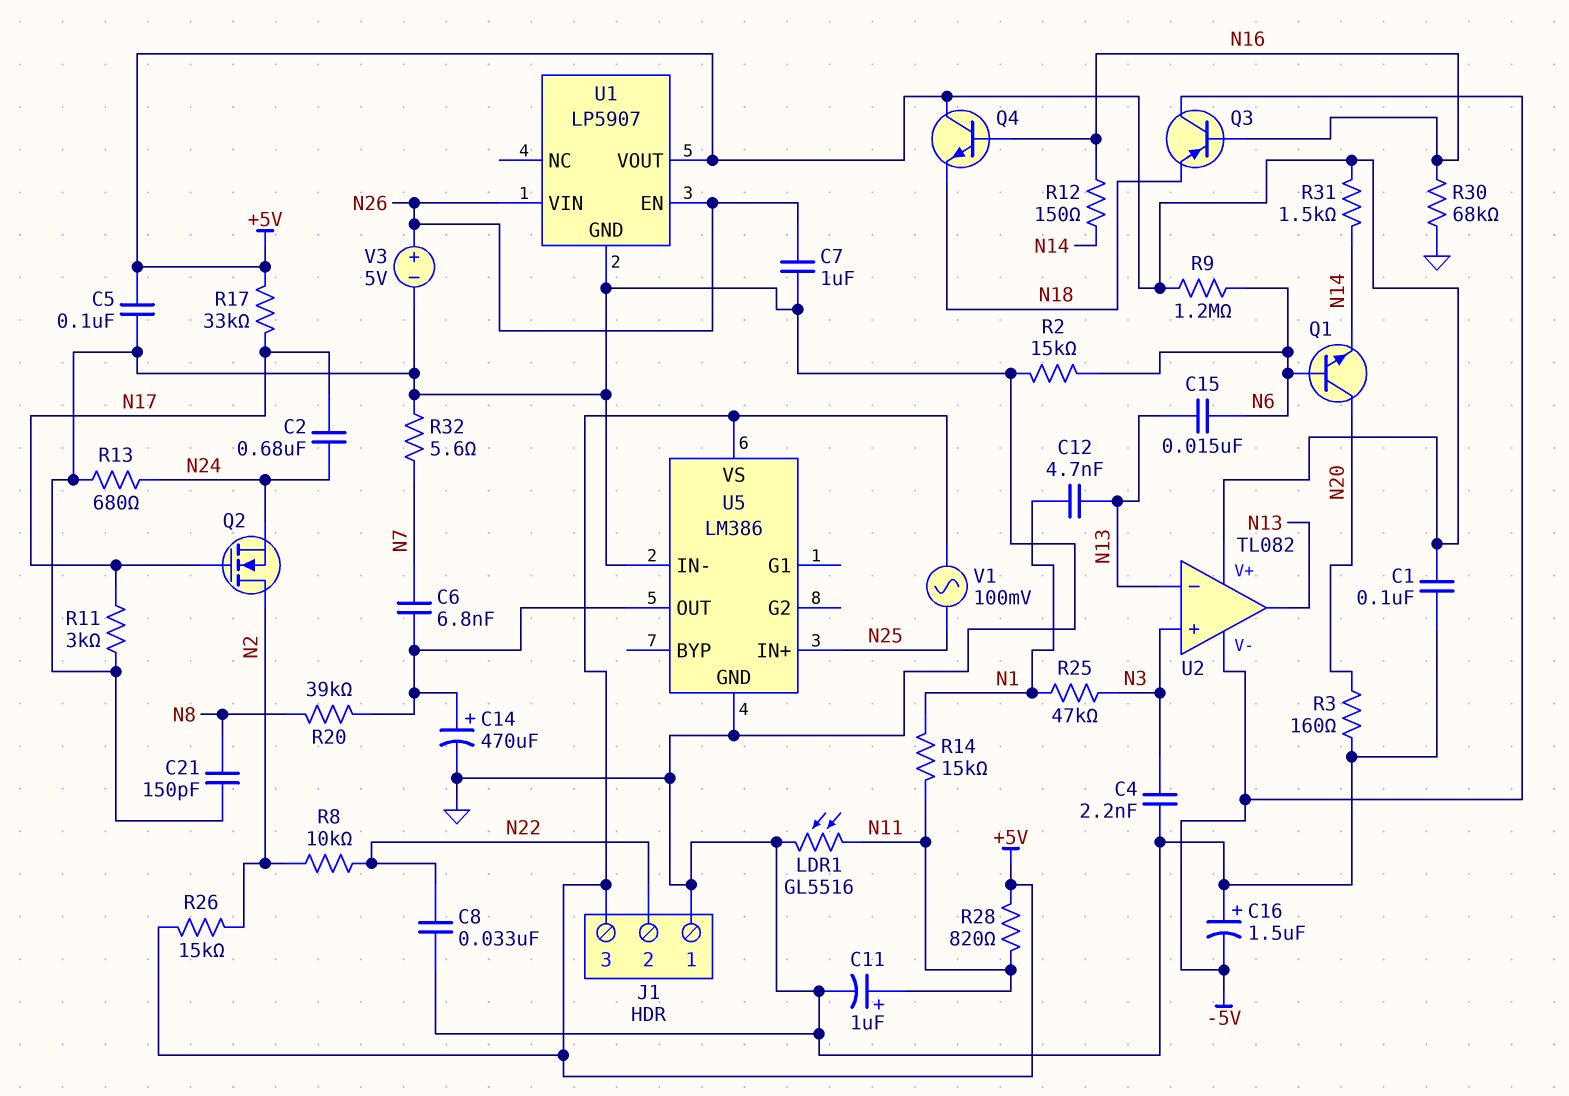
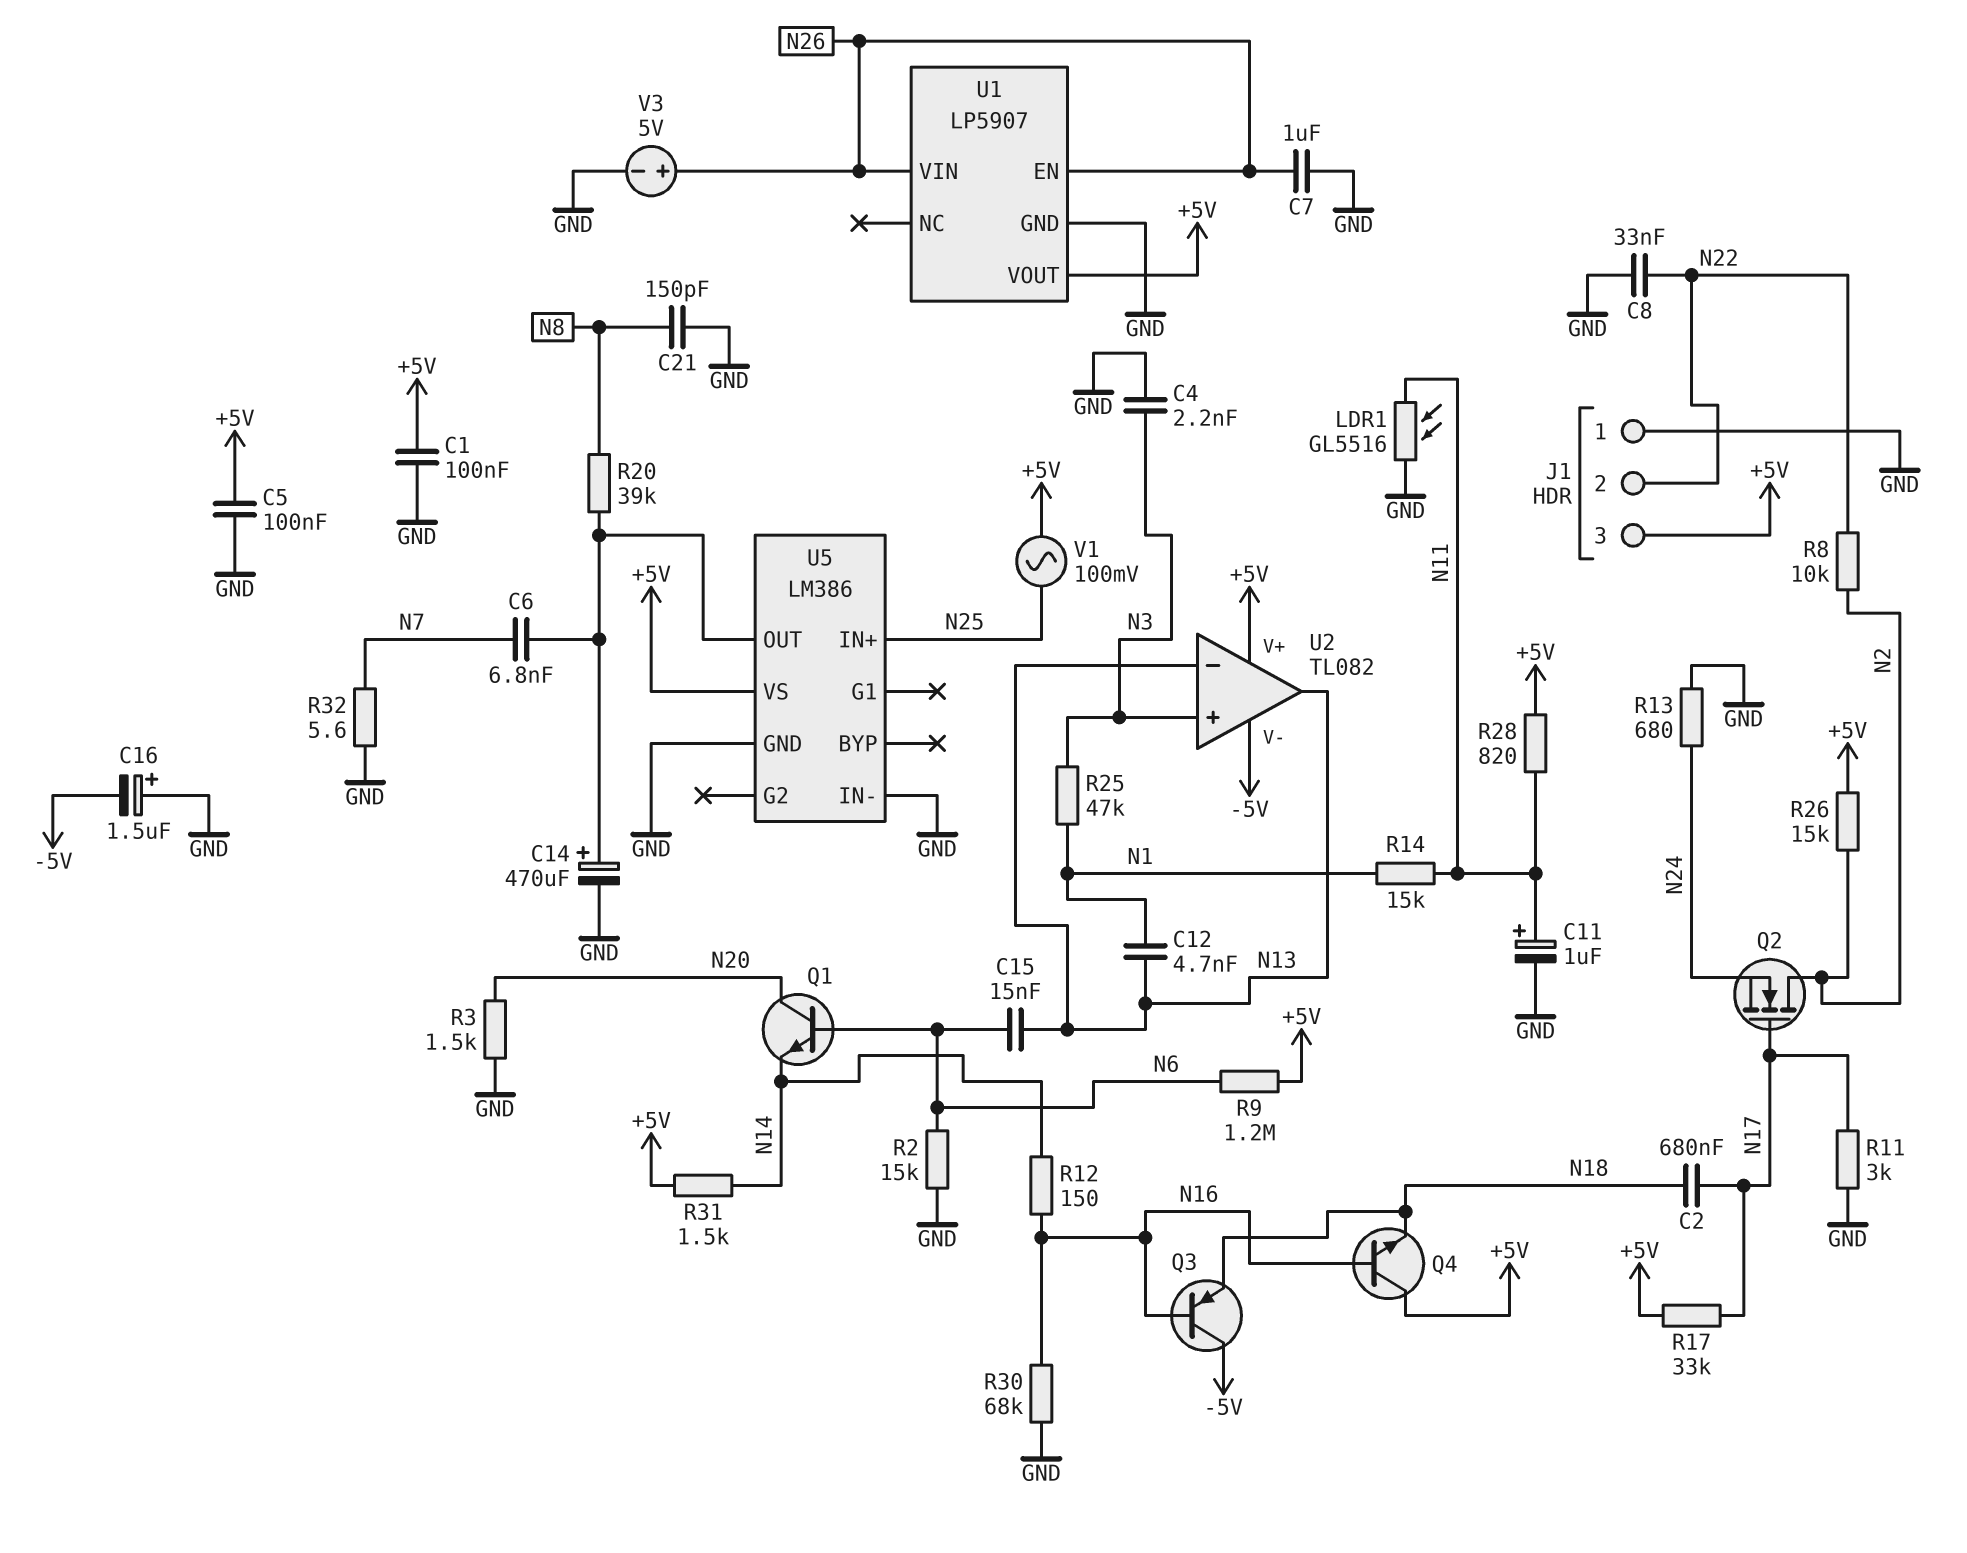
C2: 680nF (N17, N24) -> 680nF (N17, N18)
R3: 160 (GND, N20) -> 1.5k (GND, N20)

